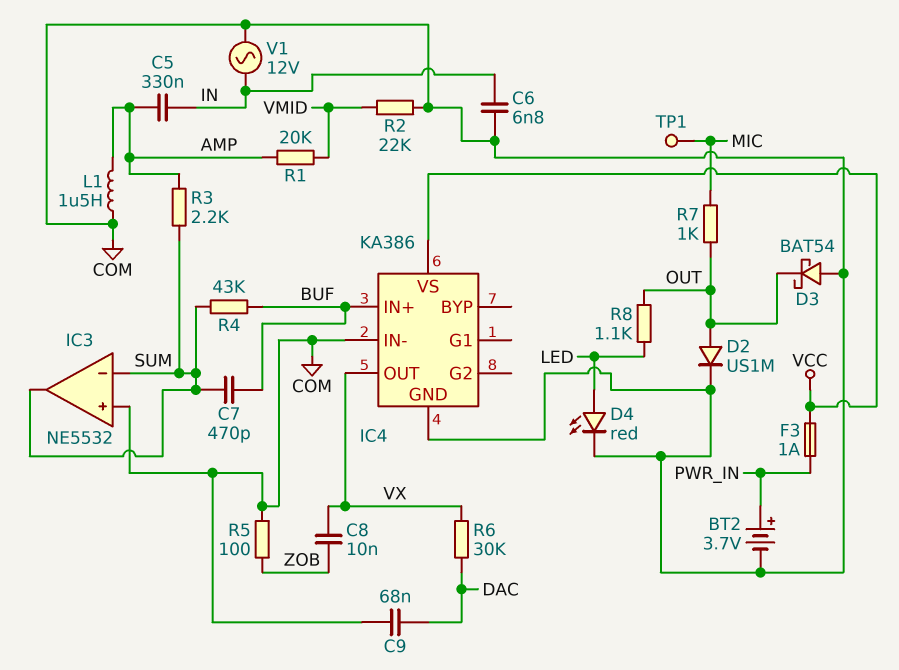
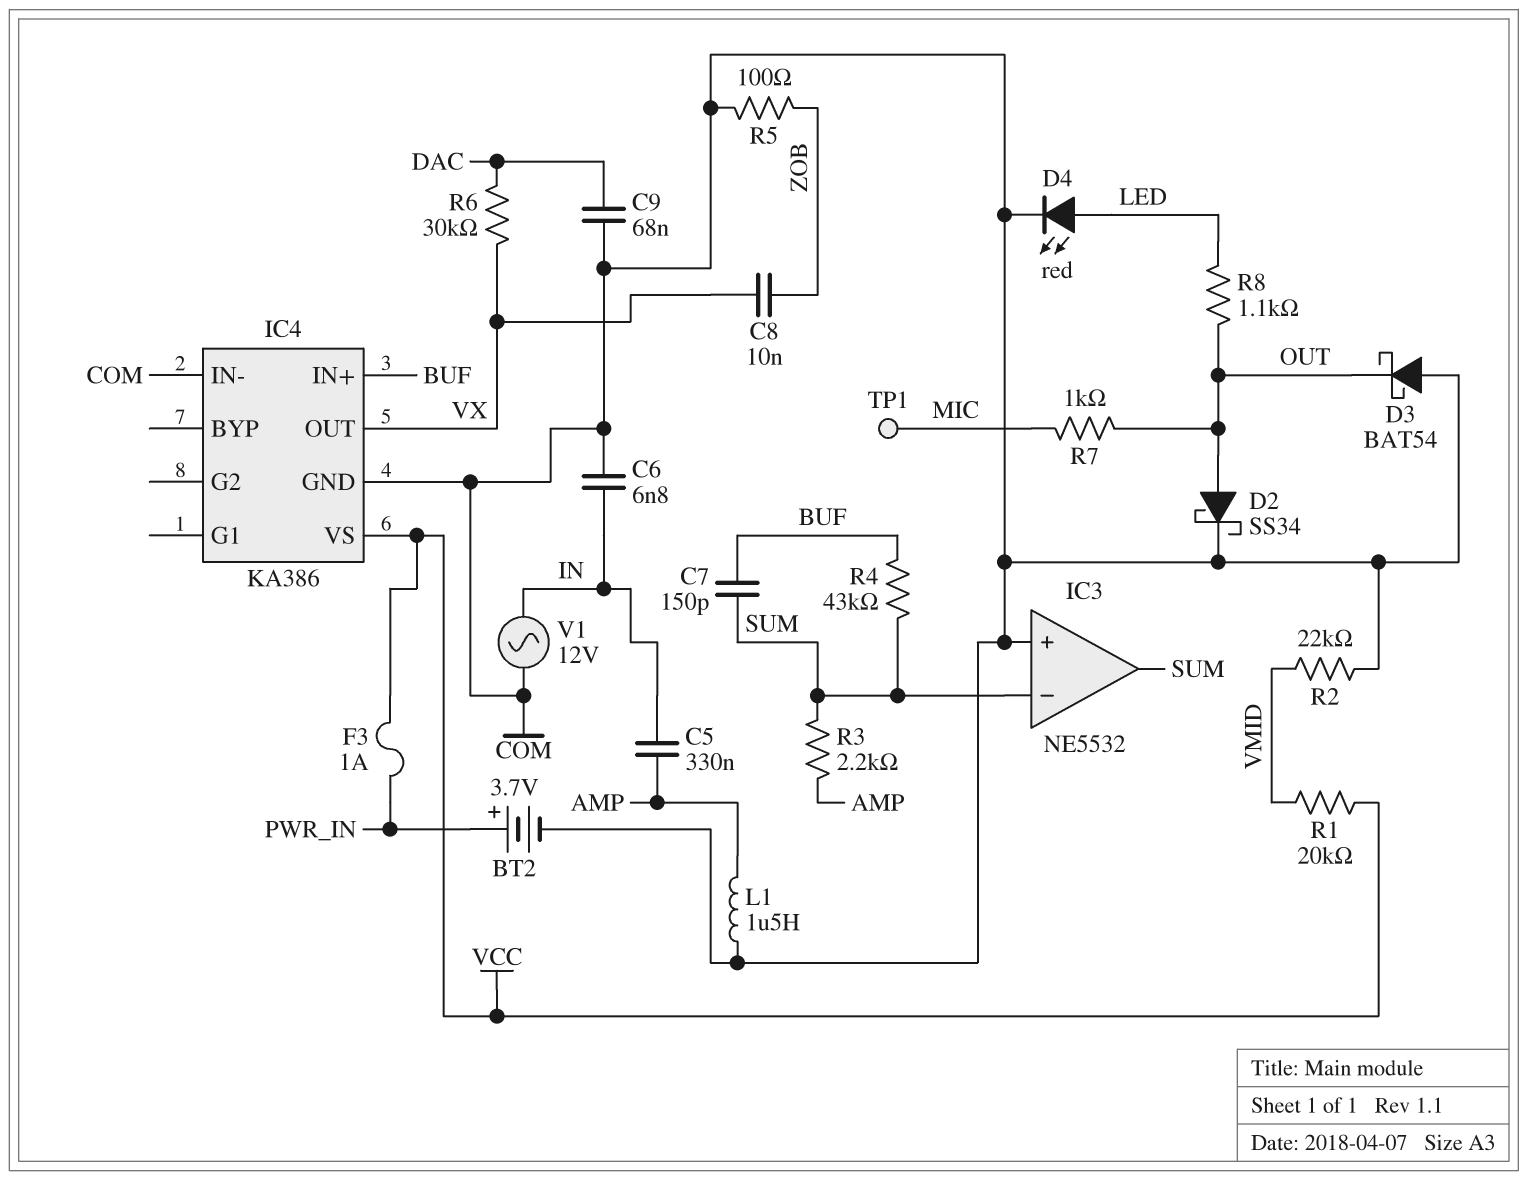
C7: 470pF (BUF, SUM) -> 150pF (BUF, SUM)
D2: diode US1M (A OUT, K COM) -> schottky SS34 (A OUT, K COM)
R1: 20k (AMP, VMID) -> 20k (VCC, VMID)

